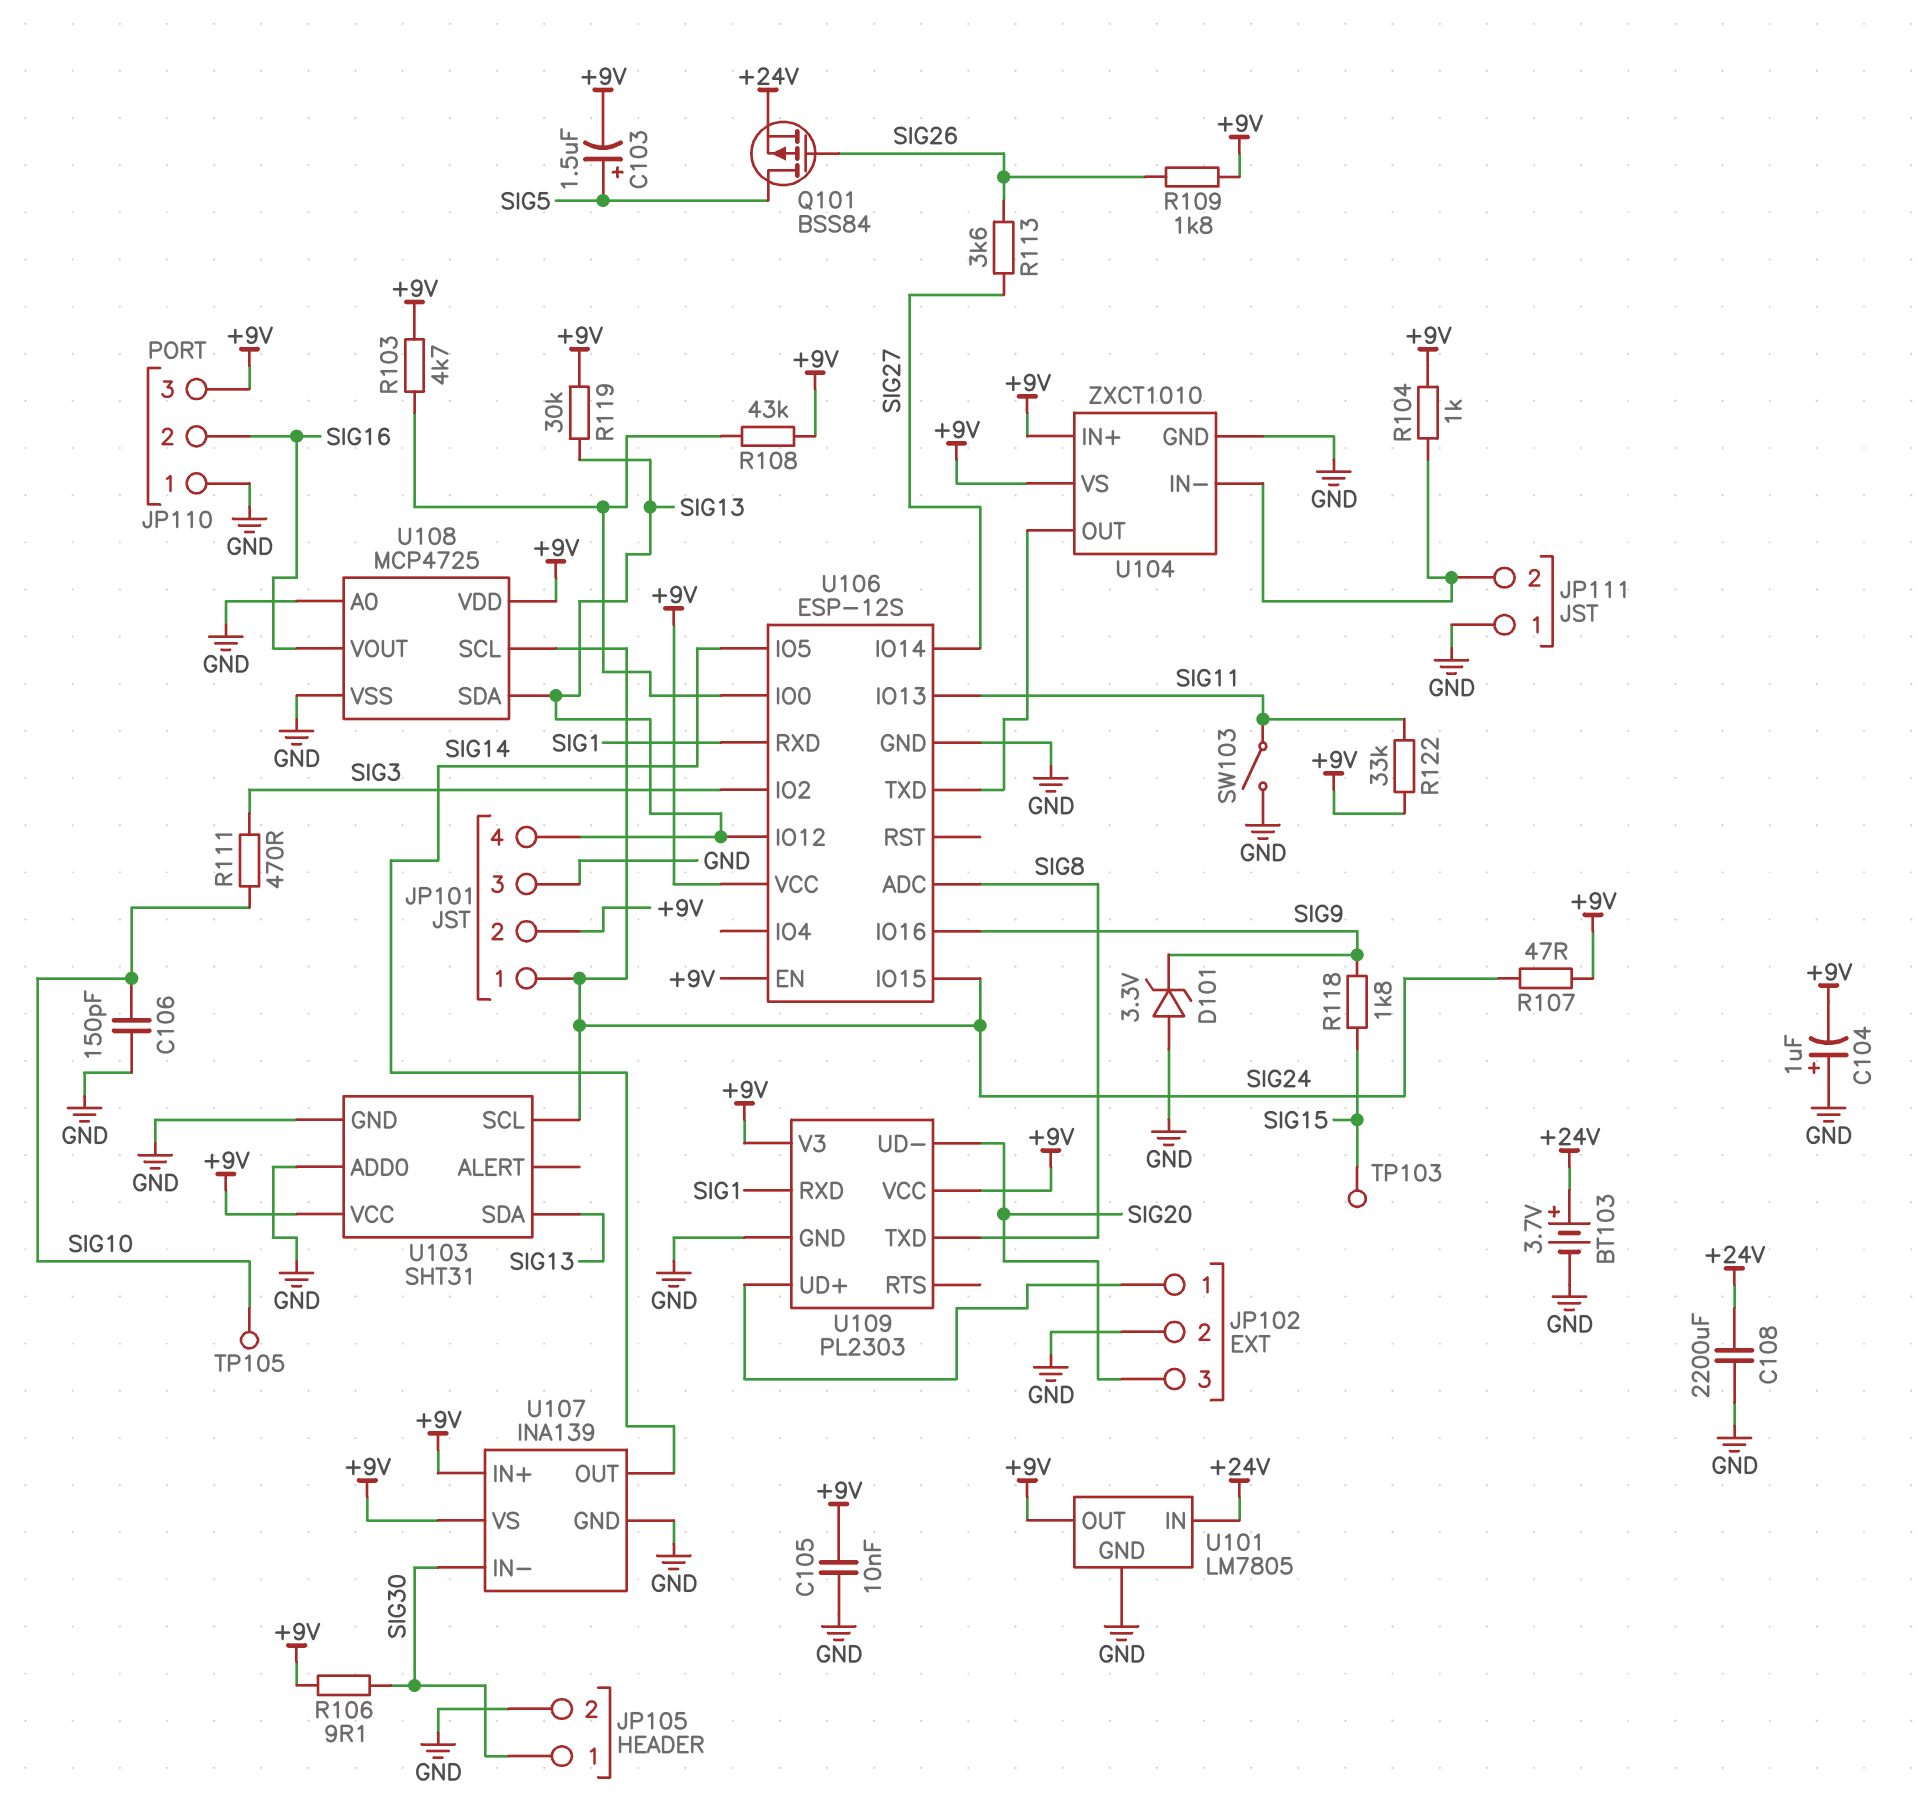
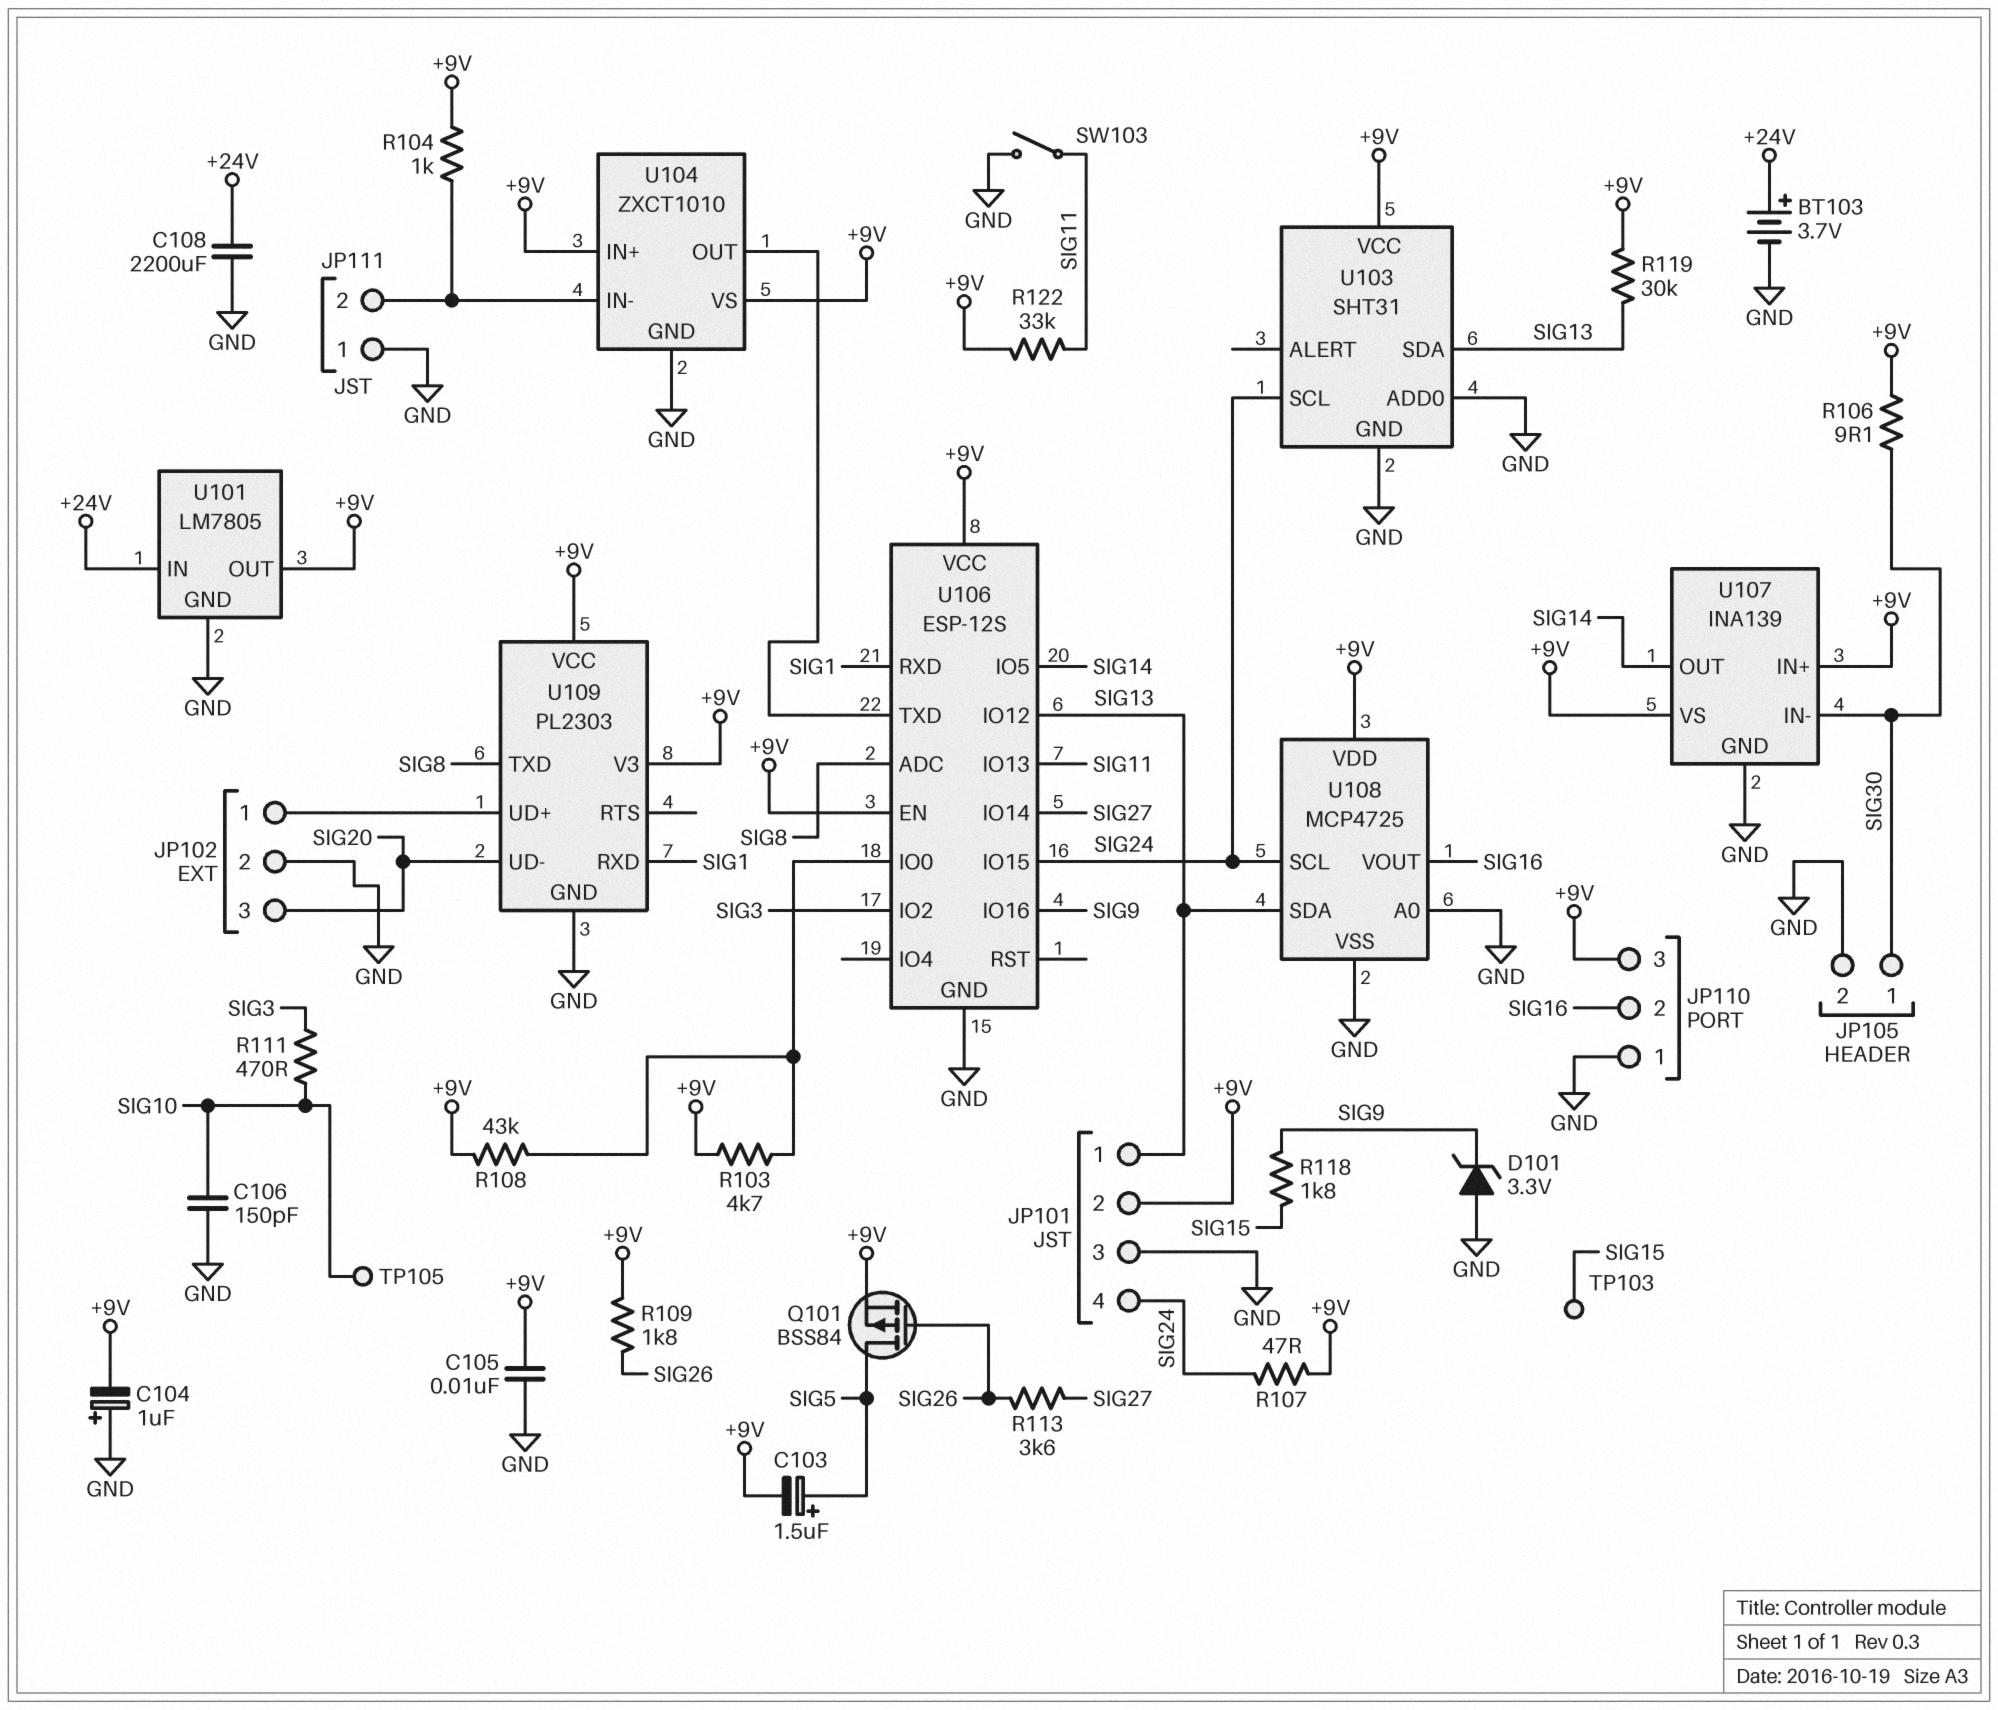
JP101 pin 1: SIG24 -> SIG13
JP101 pin 4: SIG13 -> SIG24
Q101: PMOS BSS84 (G SIG26, D SIG5, S +24V) -> PMOS BSS84 (G SIG26, D SIG5, S +9V)

